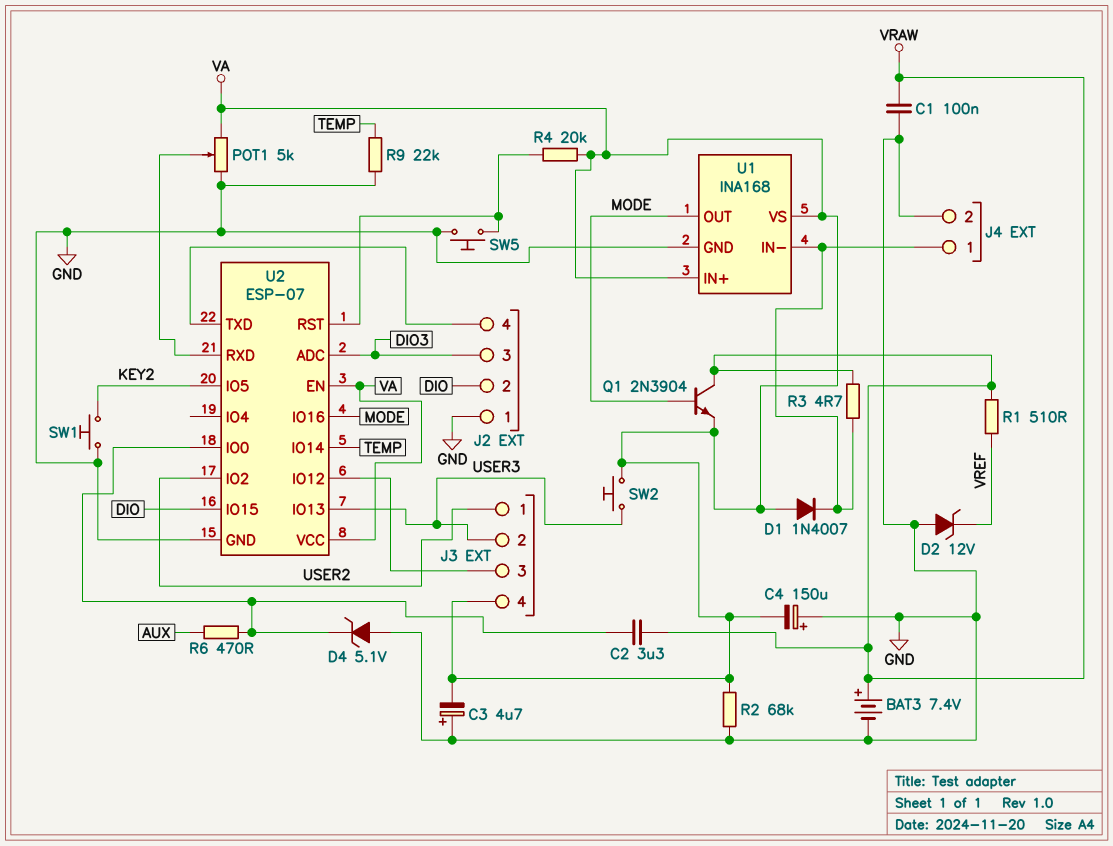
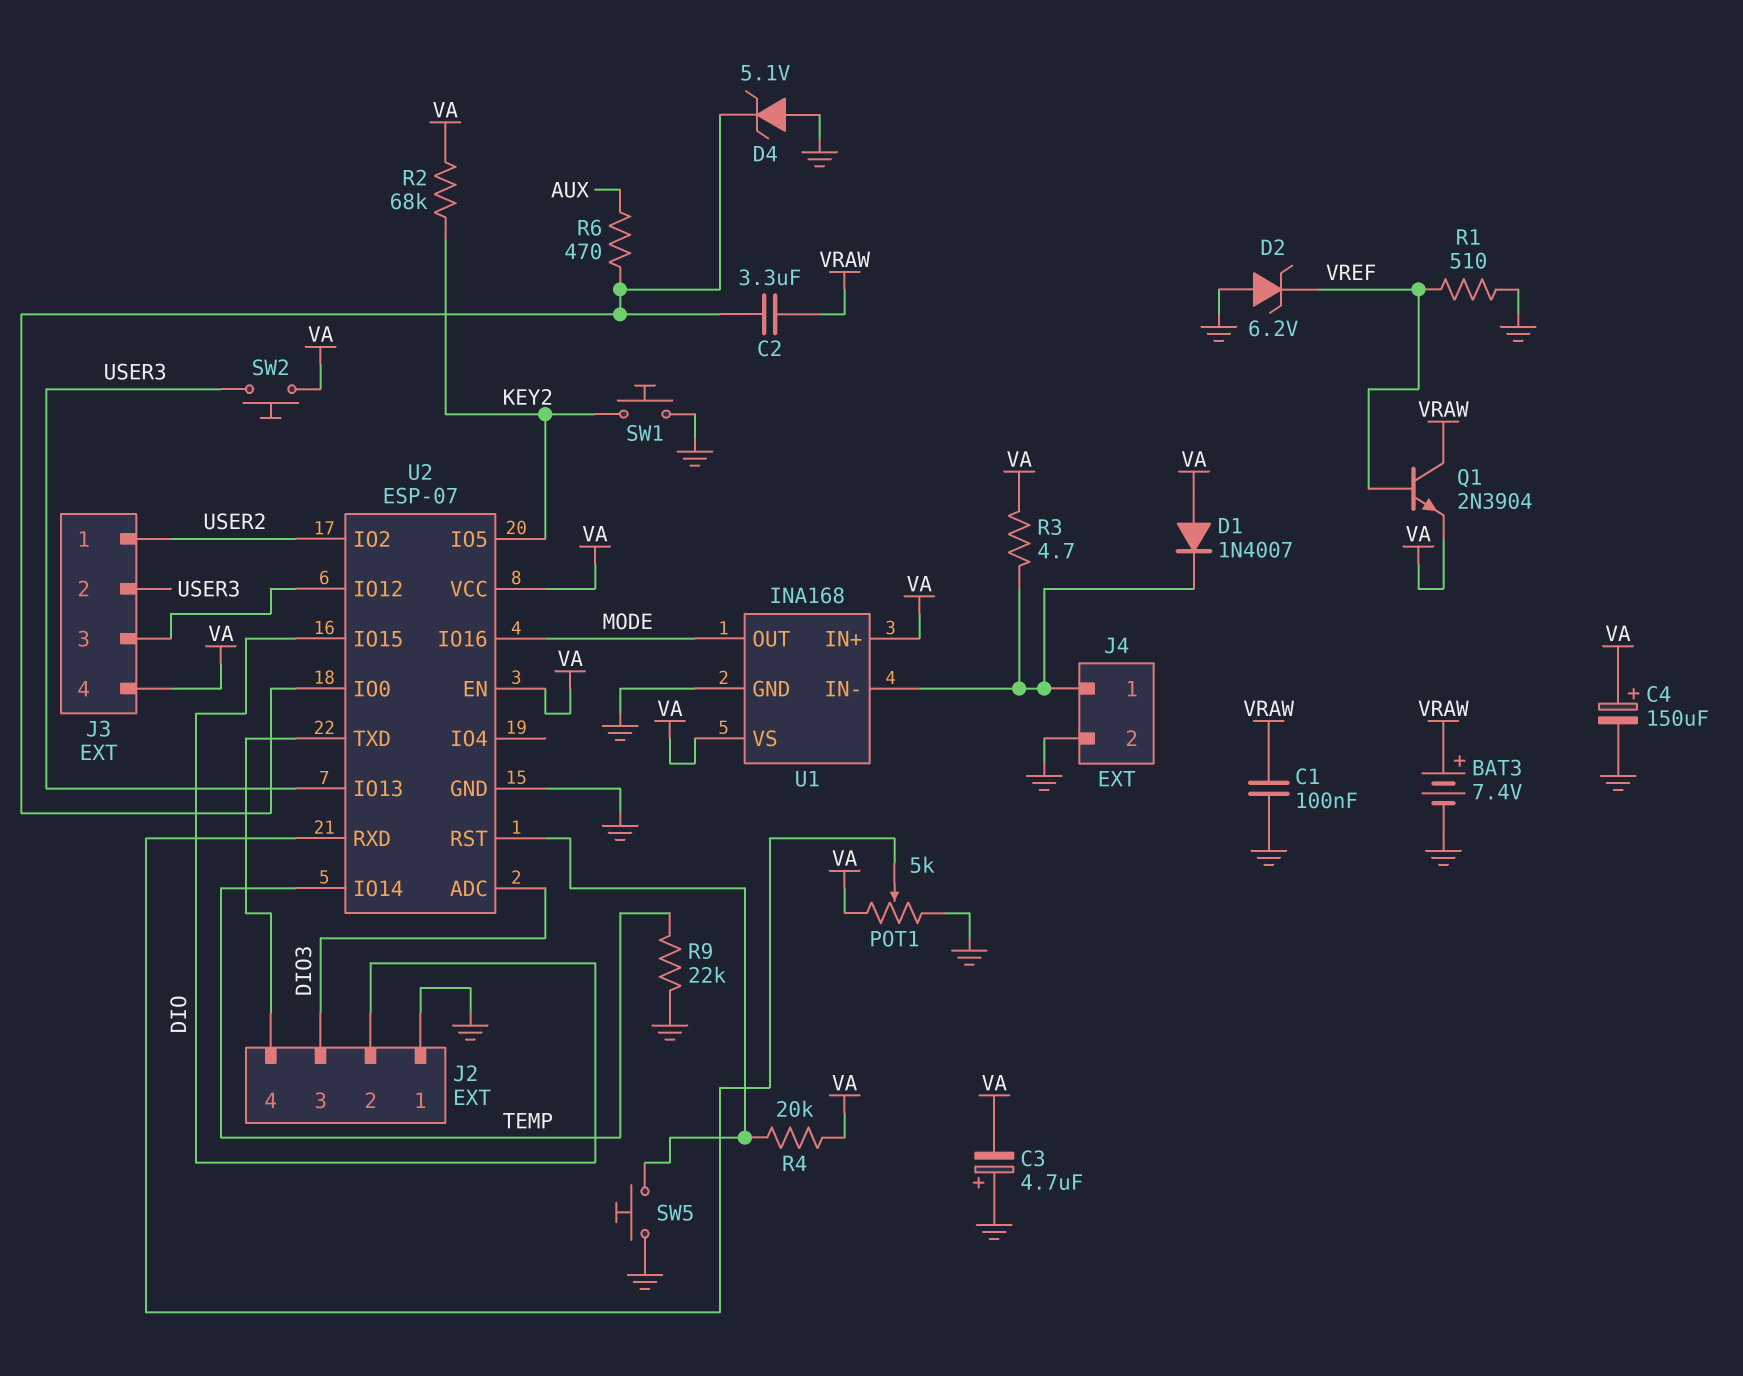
C4: 150uF (plus GND, minus VA) -> 150uF (plus VA, minus GND)
D2: zener 12V (A GND, K VREF) -> zener 6.2V (A GND, K VREF)
Q1: NPN 2N3904 (B MODE, C VRAW, E VA) -> NPN 2N3904 (B VREF, C VRAW, E VA)
R1: 510 (VRAW, VREF) -> 510 (GND, VREF)
R2: 68k (GND, VA) -> 68k (KEY2, VA)
R3: 4.7 (J4/1, VRAW) -> 4.7 (J4/1, VA)

